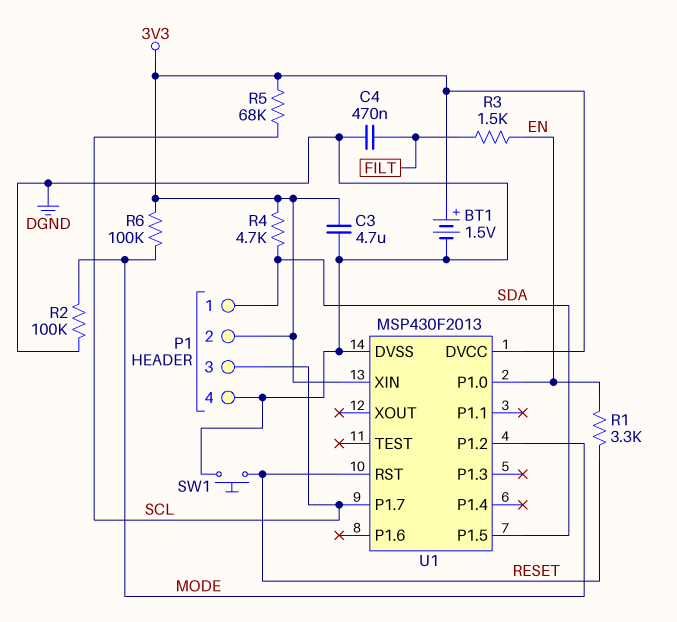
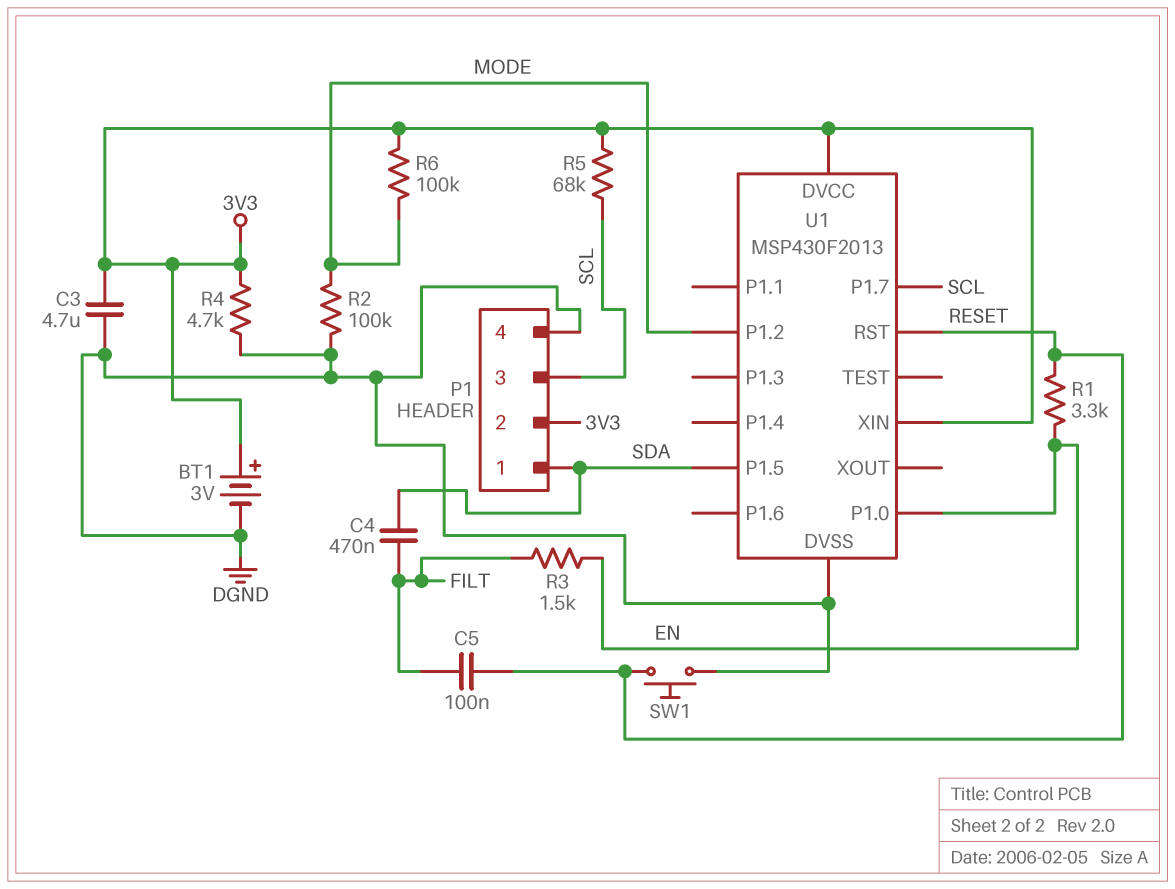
BT1: 1.5V (plus 3V3, minus DGND) -> 3V (plus 3V3, minus DGND)
C4: 470nF (DGND, FILT) -> 470nF (FILT, SDA)
C5: none -> 100nF (FILT, RESET)
R4: 4.7k (3V3, SDA) -> 4.7k (3V3, DGND)

